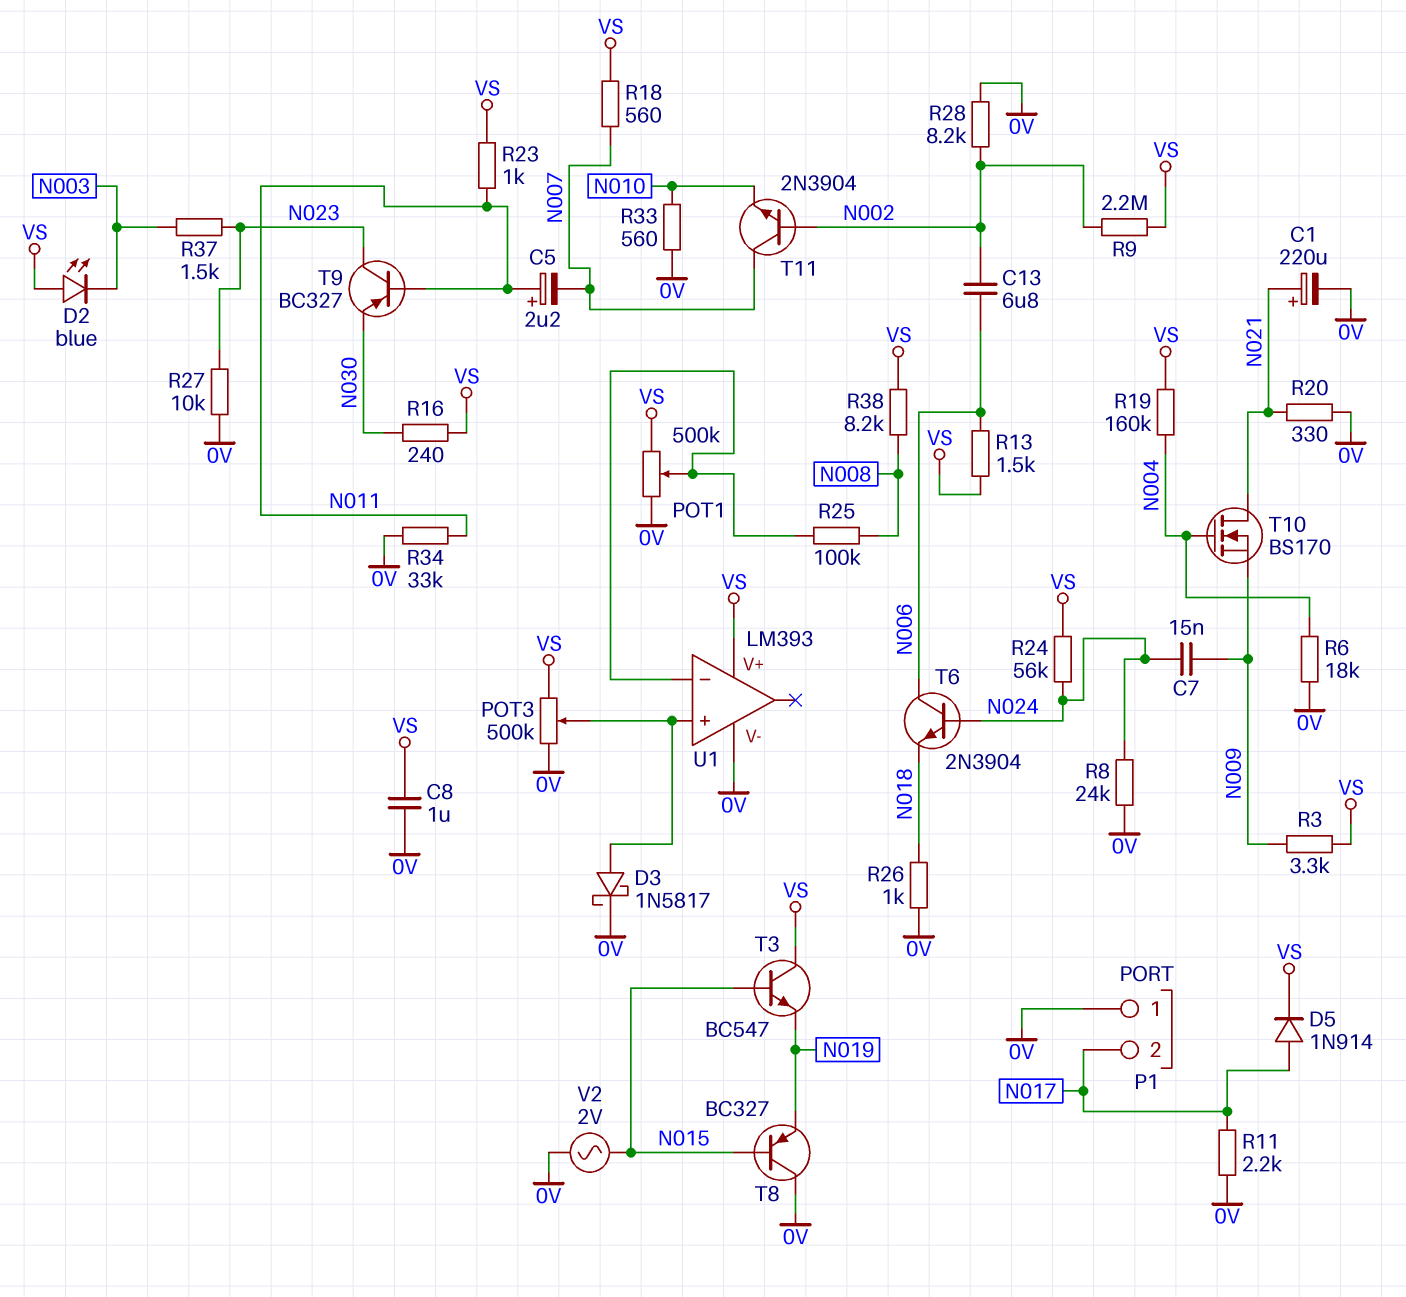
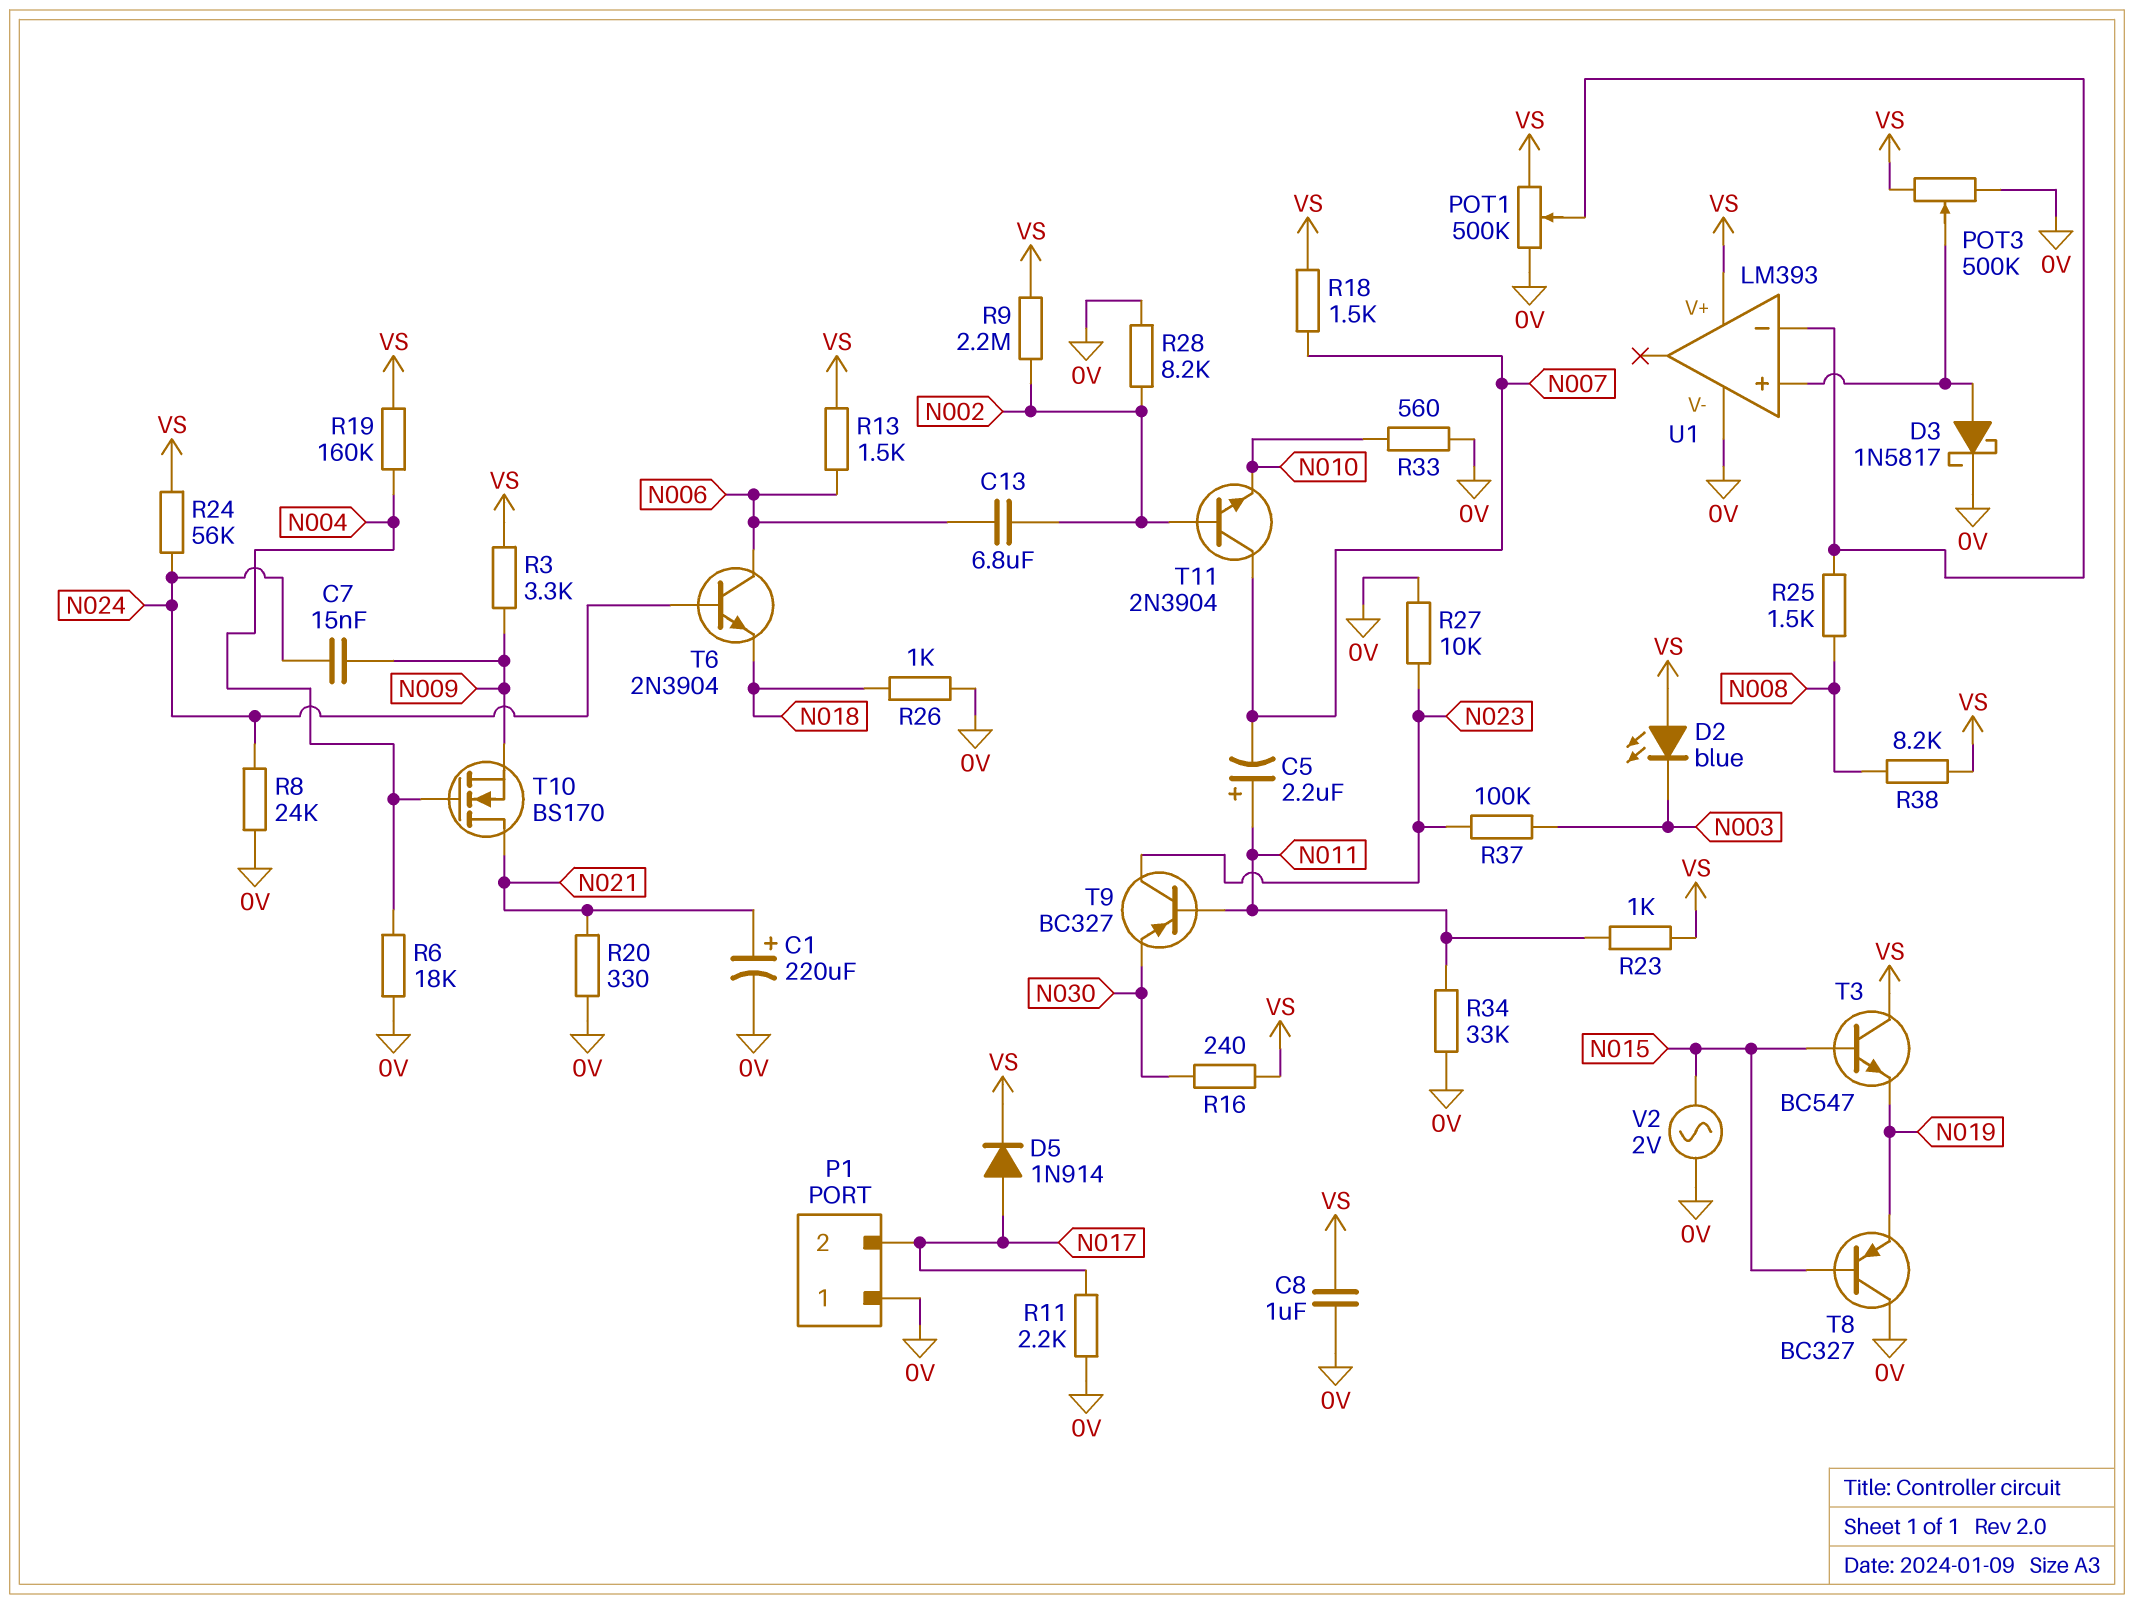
R18: 560 (N007, VS) -> 1.5k (N007, VS)
R25: 100k (N008, U1/in-) -> 1.5k (N008, U1/in-)
R37: 1.5k (N003, N023) -> 100k (N003, N023)

